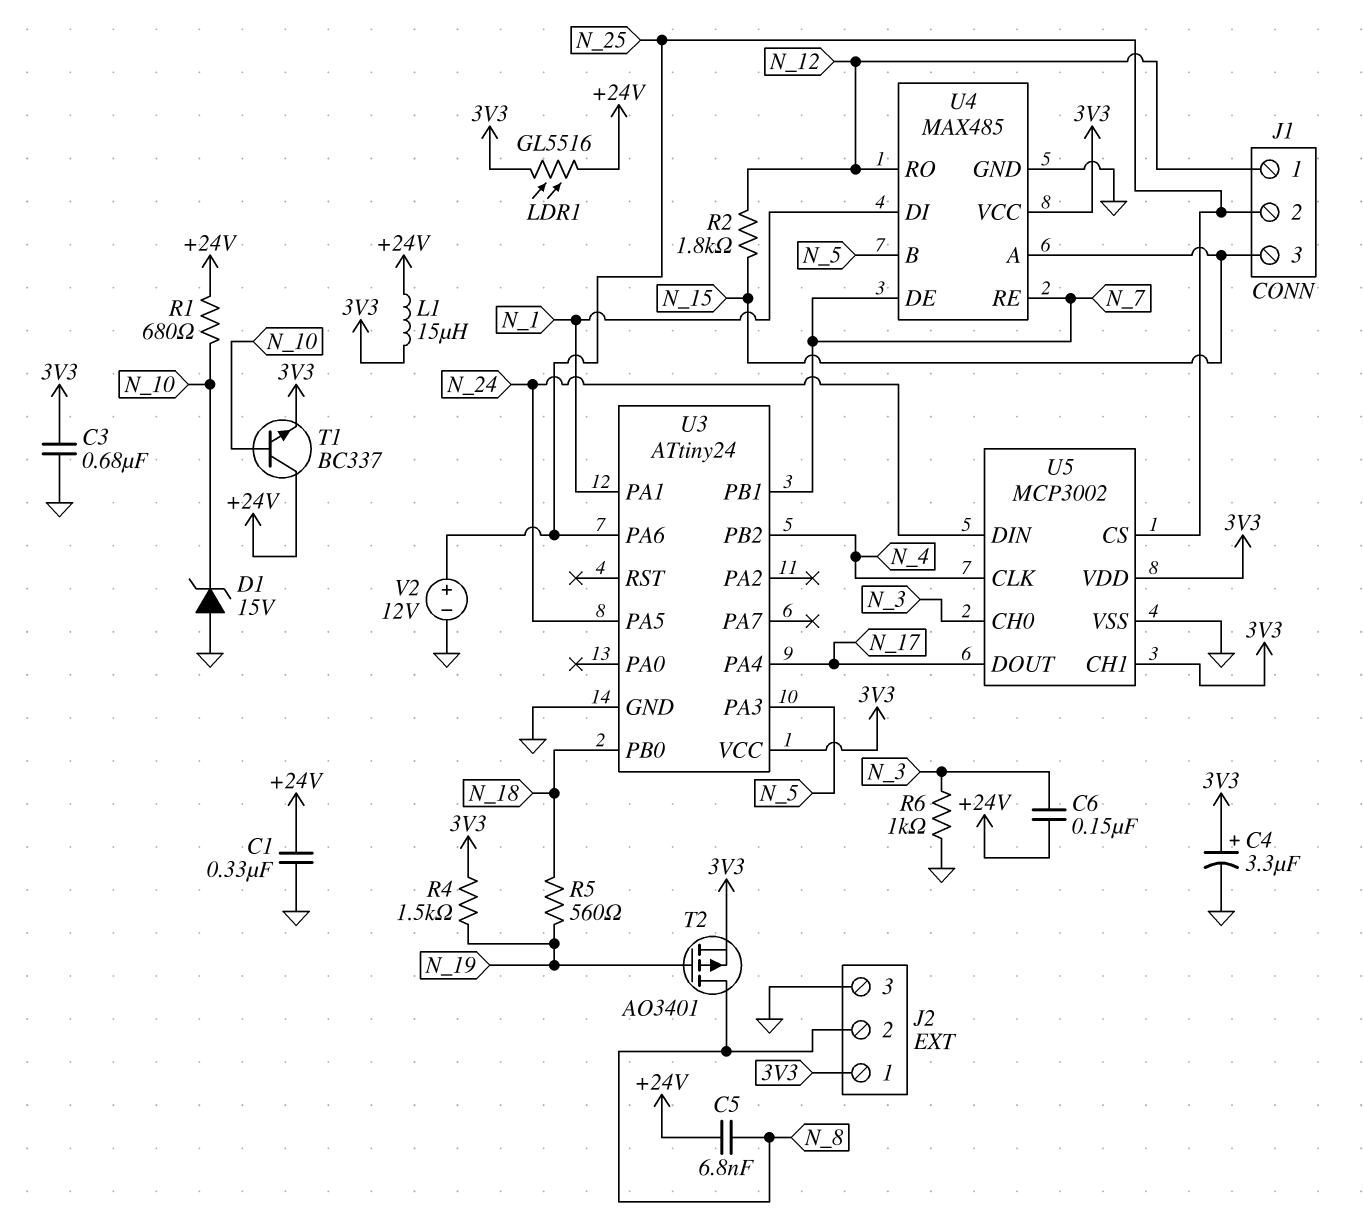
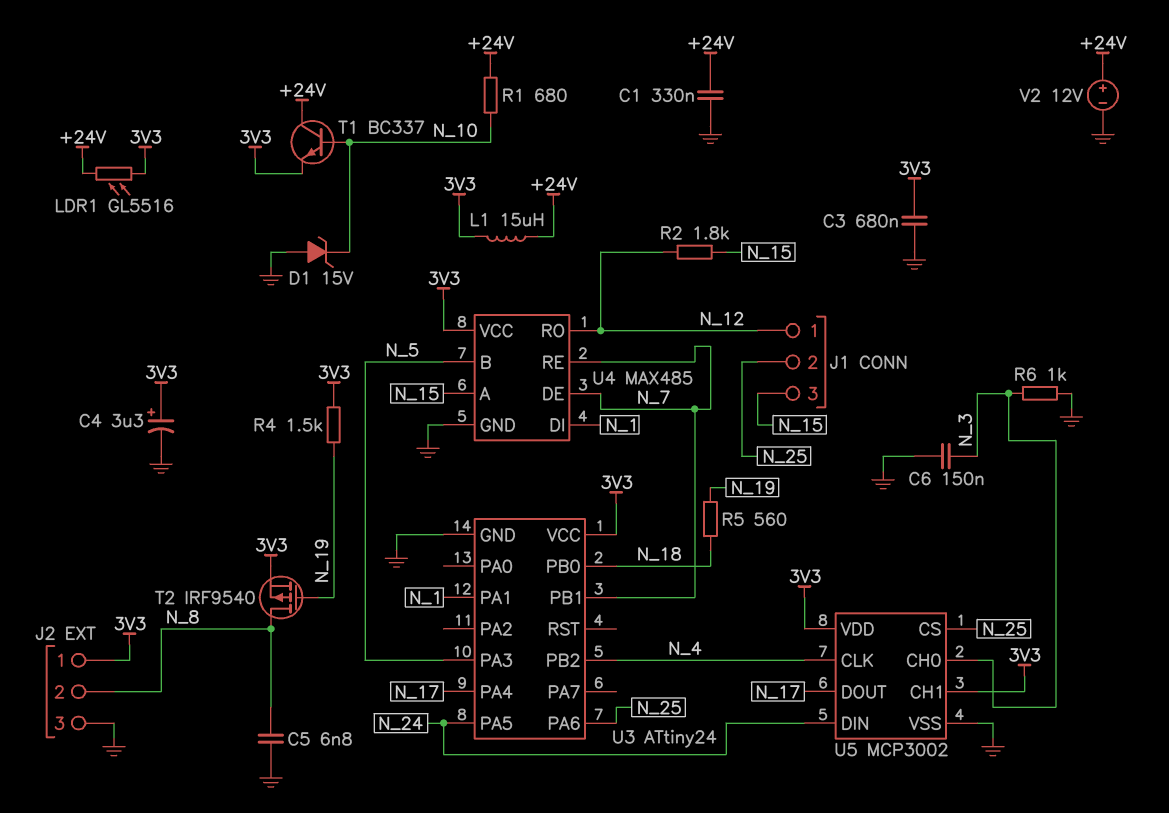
C5: 6.8nF (+24V, N_8) -> 6.8nF (GND, N_8)
C6: 150nF (+24V, N_3) -> 150nF (GND, N_3)
T2: PMOS AO3401 (G N_19, D N_8, S 3V3) -> PMOS IRF9540 (G N_19, D N_8, S 3V3)
V2: 12V (plus N_25, minus GND) -> 12V (plus +24V, minus GND)

